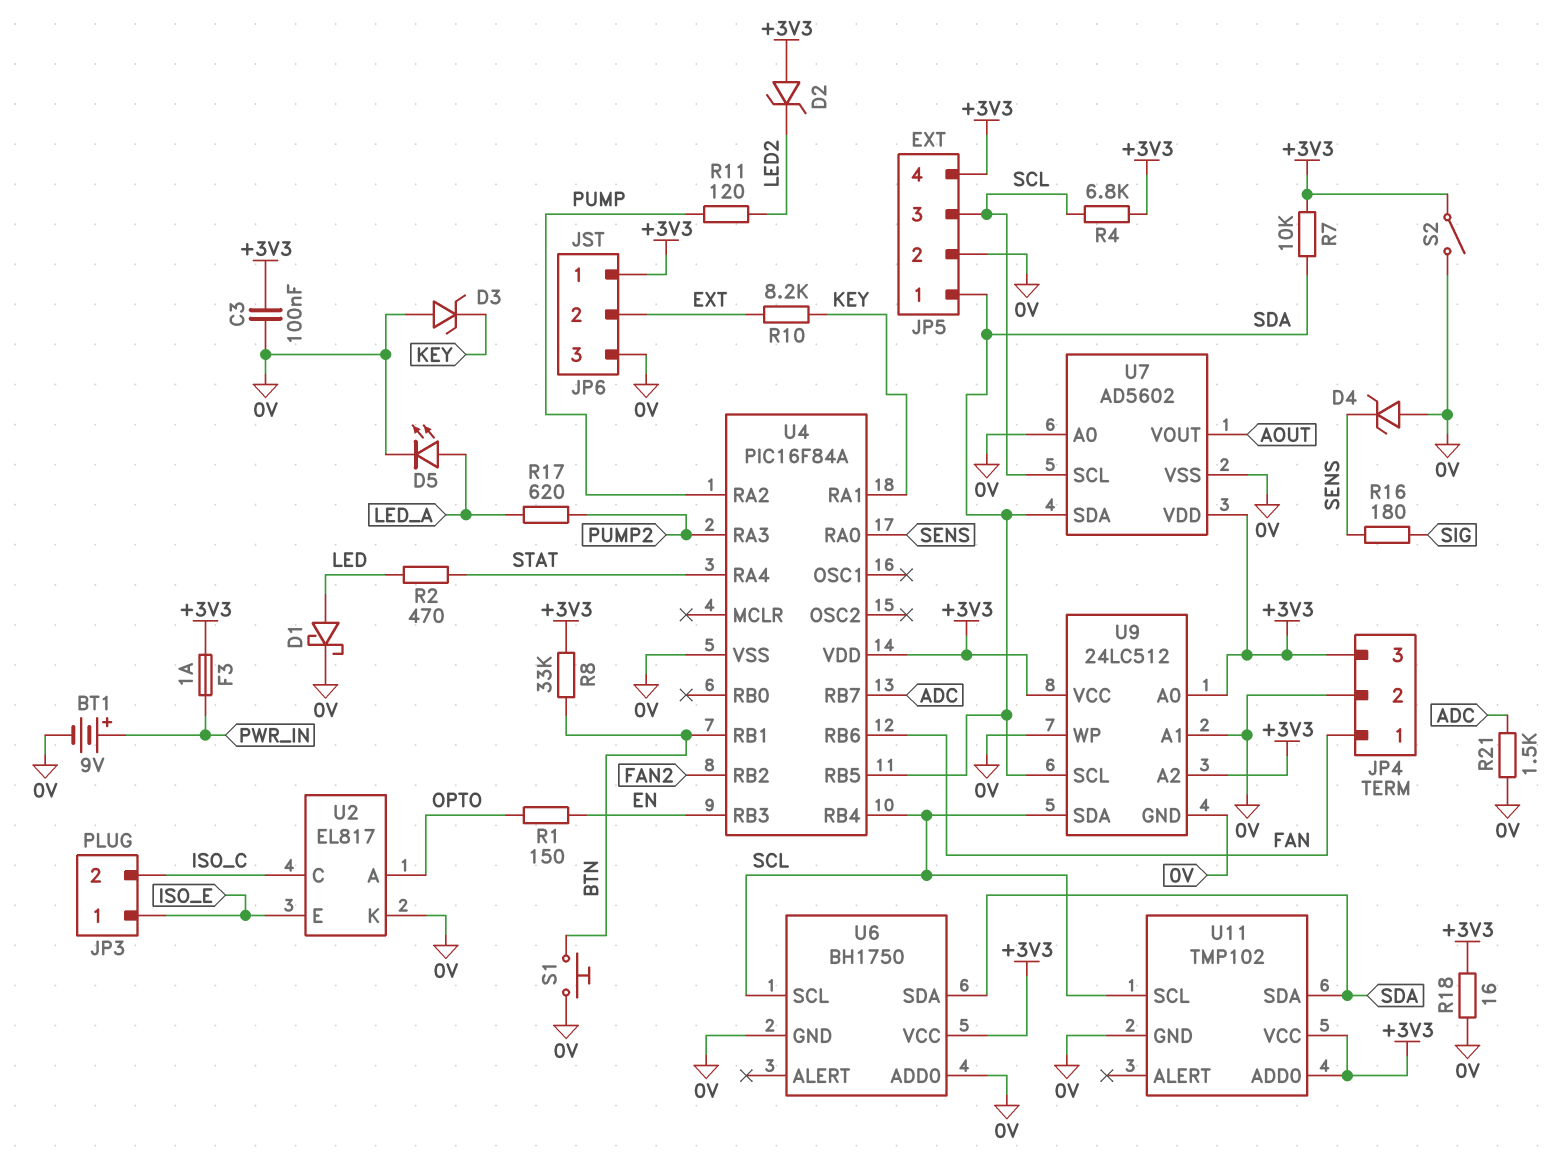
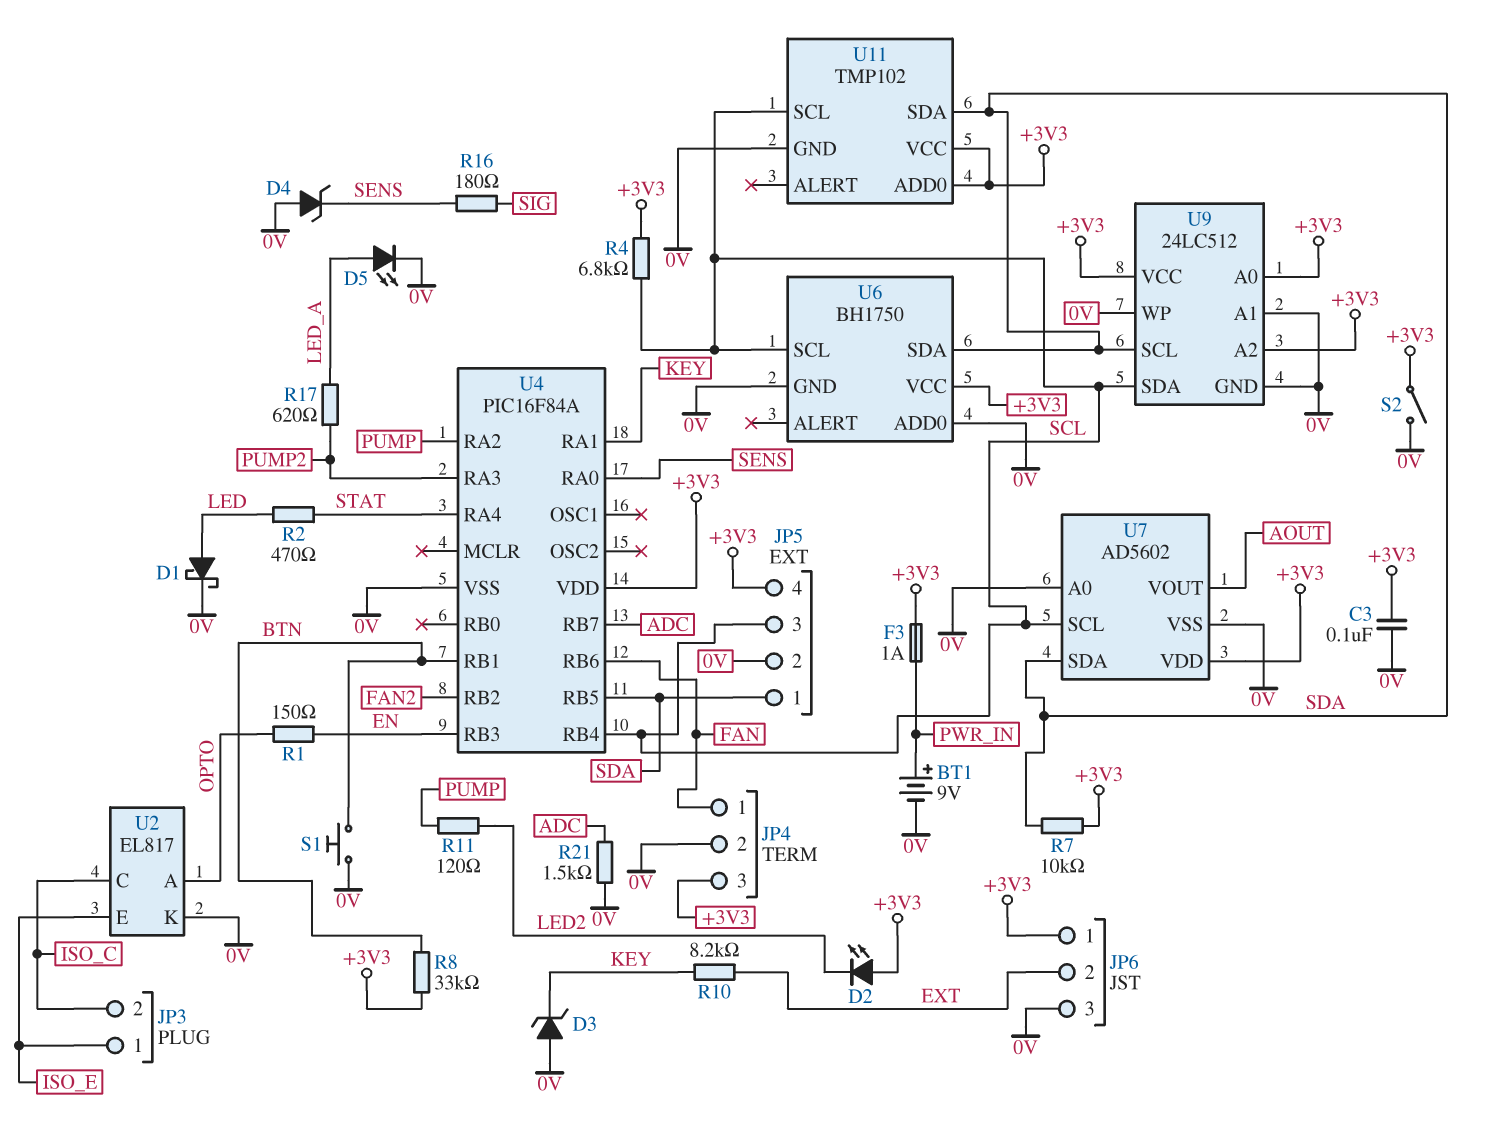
D2: zener (A +3V3, K LED2) -> LED (A +3V3, K LED2)
R18: 16 (+3V3, 0V) -> none

